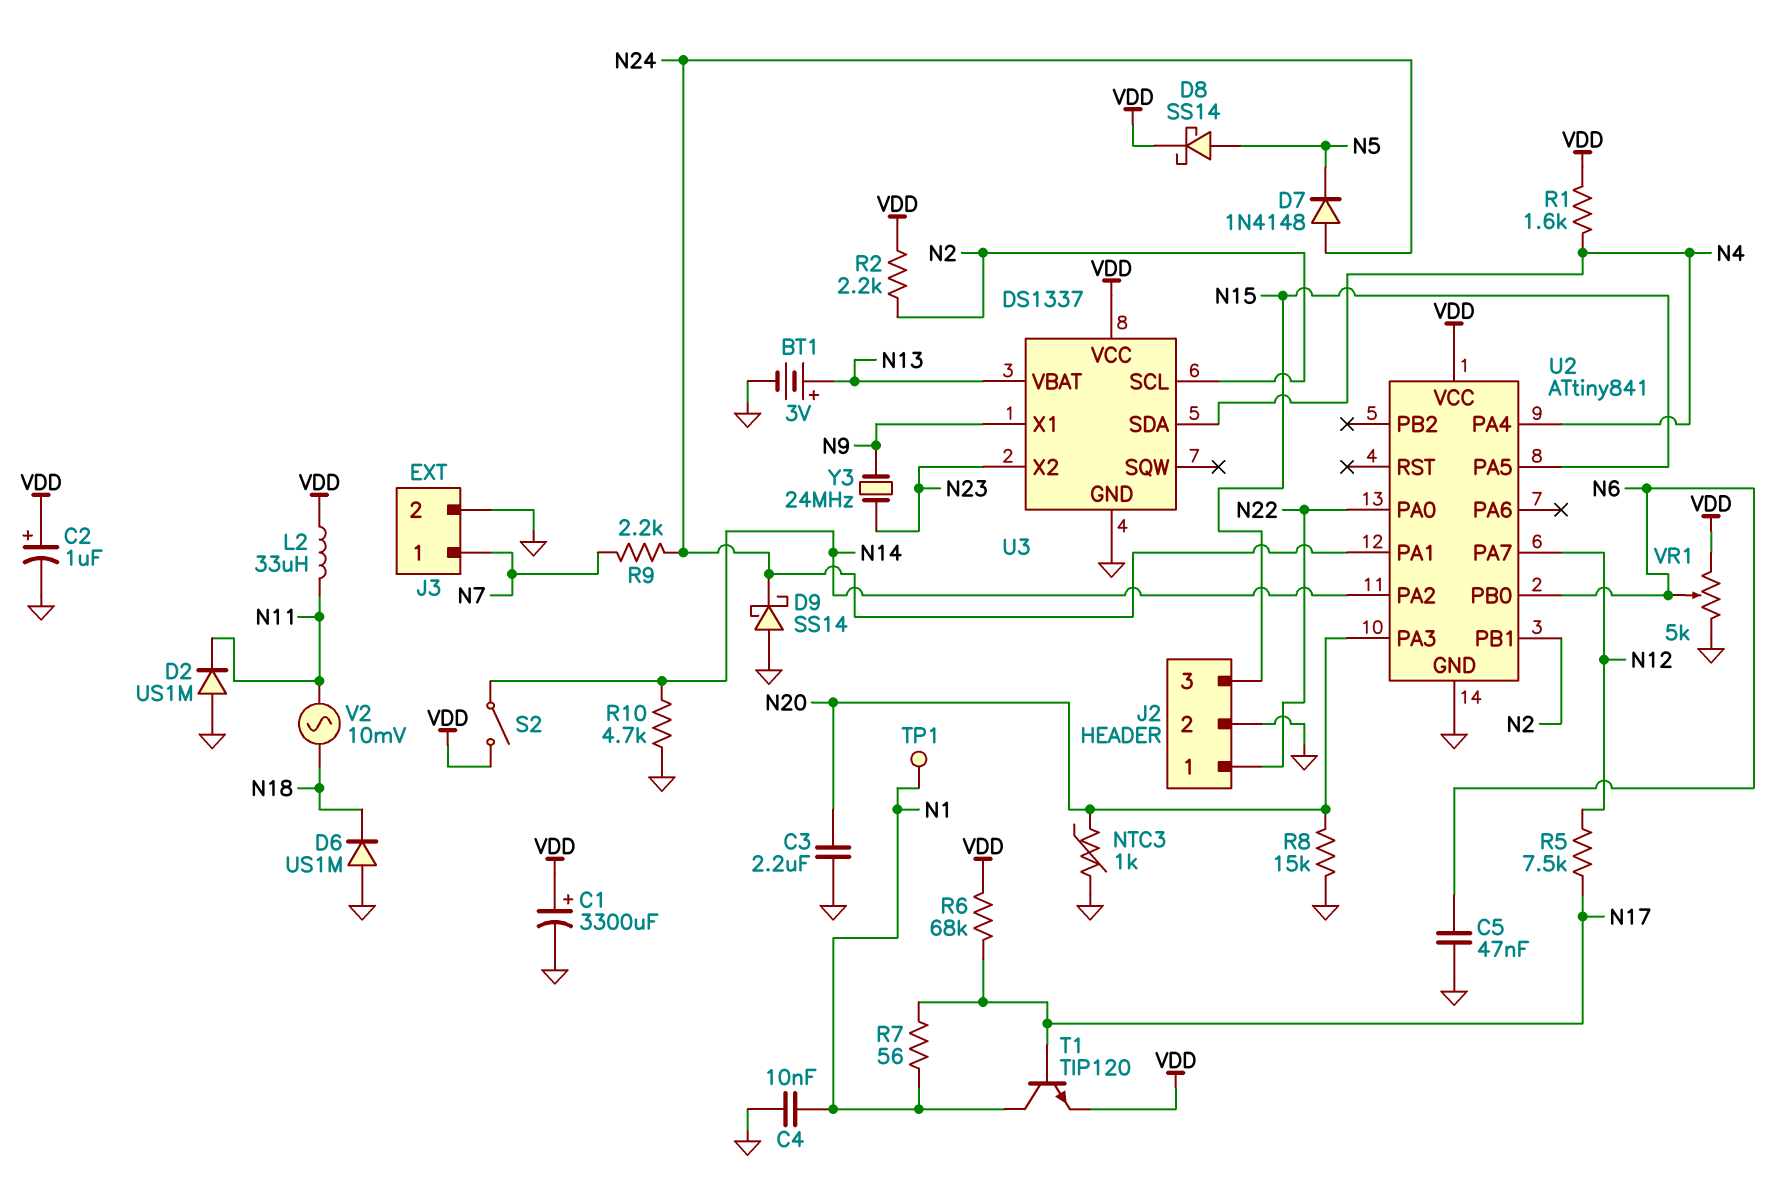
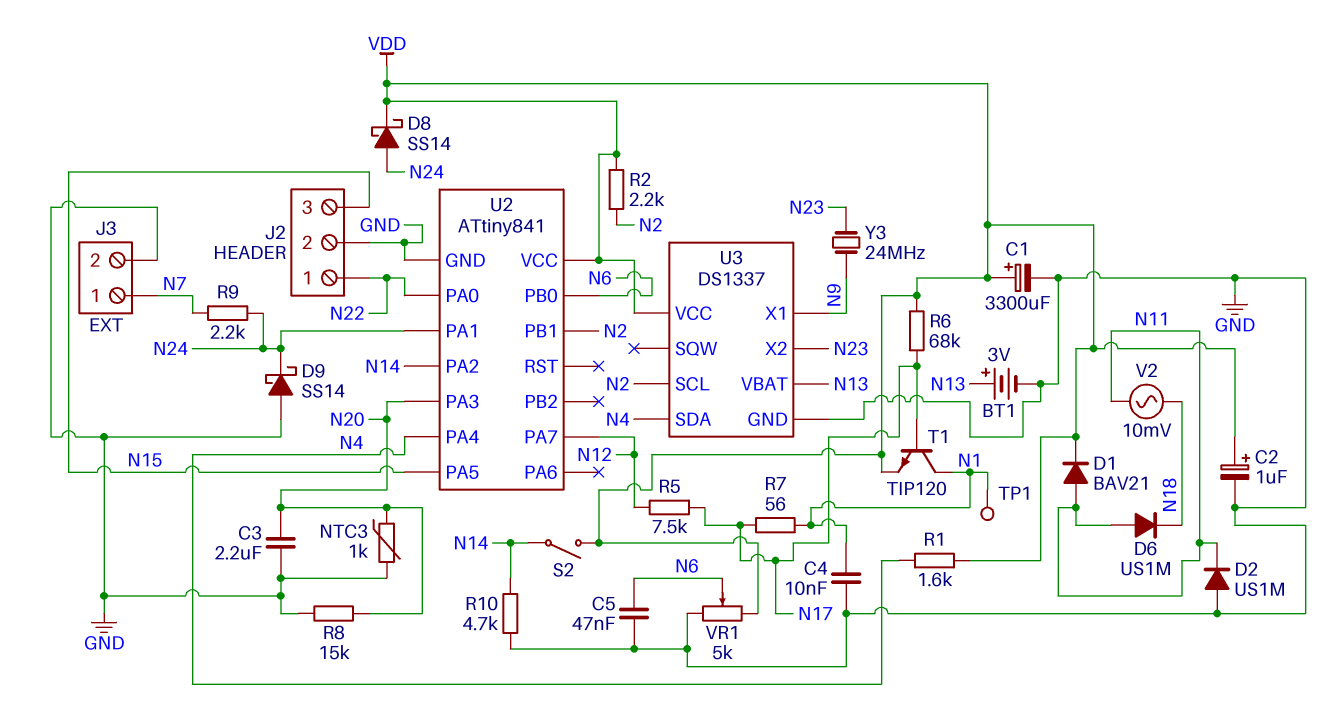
D1: none -> diode BAV21 (A N11, K VDD)
D6: diode US1M (A GND, K N18) -> diode US1M (A N11, K N18)
D7: diode 1N4148 (A N24, K N5) -> none
D8: schottky SS14 (A N5, K VDD) -> schottky SS14 (A N24, K VDD)
L2: 33uH (N11, VDD) -> none

